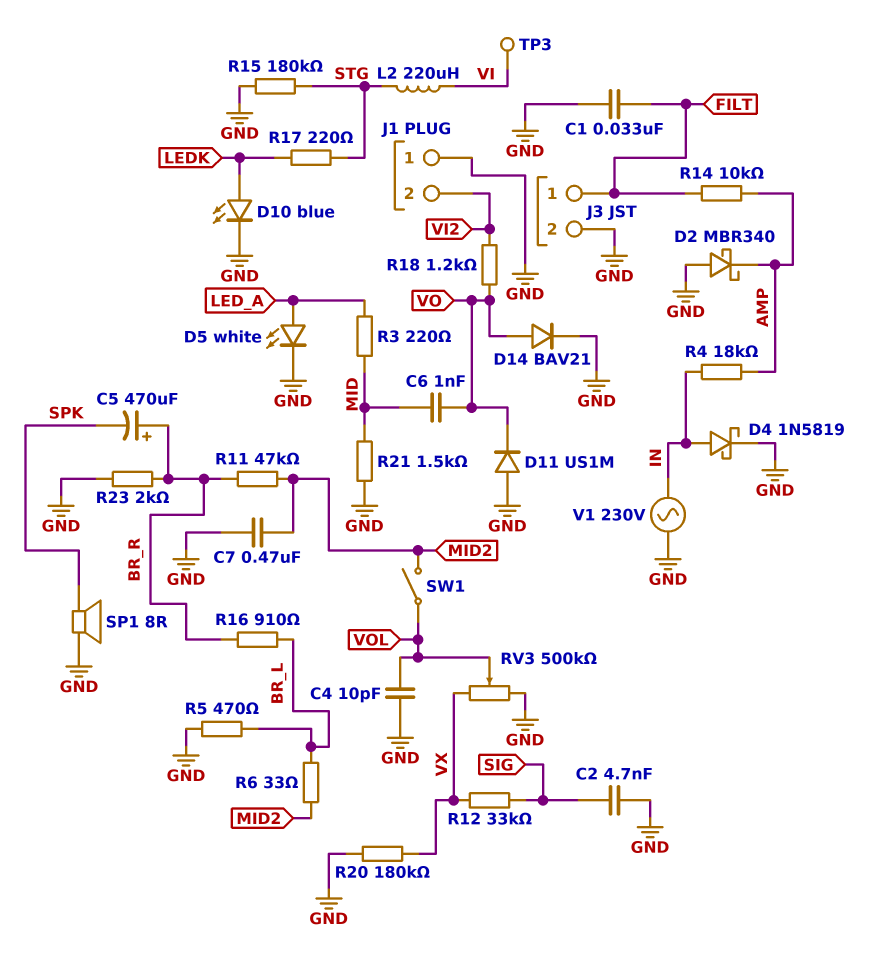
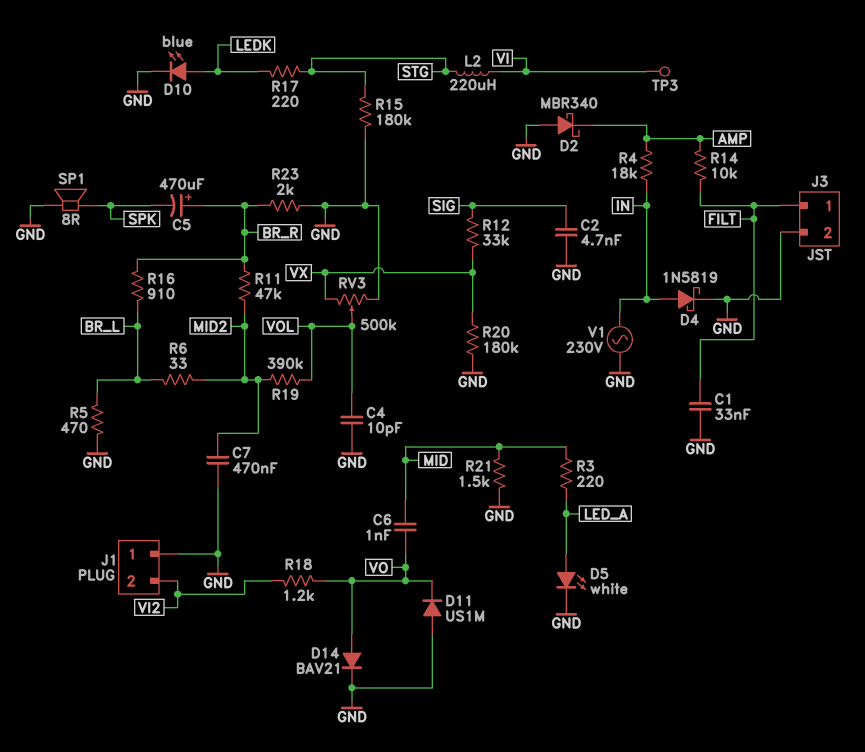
R19: none -> 390k (MID2, VOL)
SW1: switch (MID2, VOL) -> none

